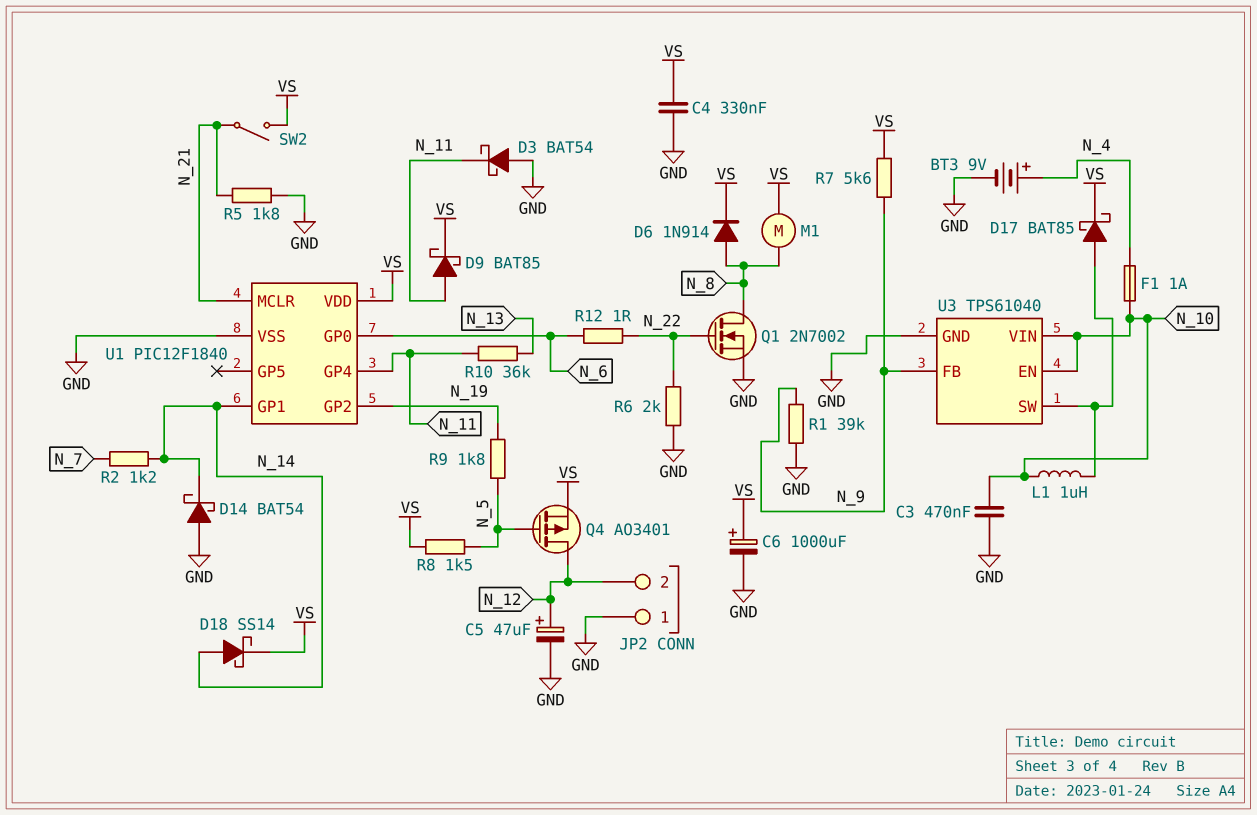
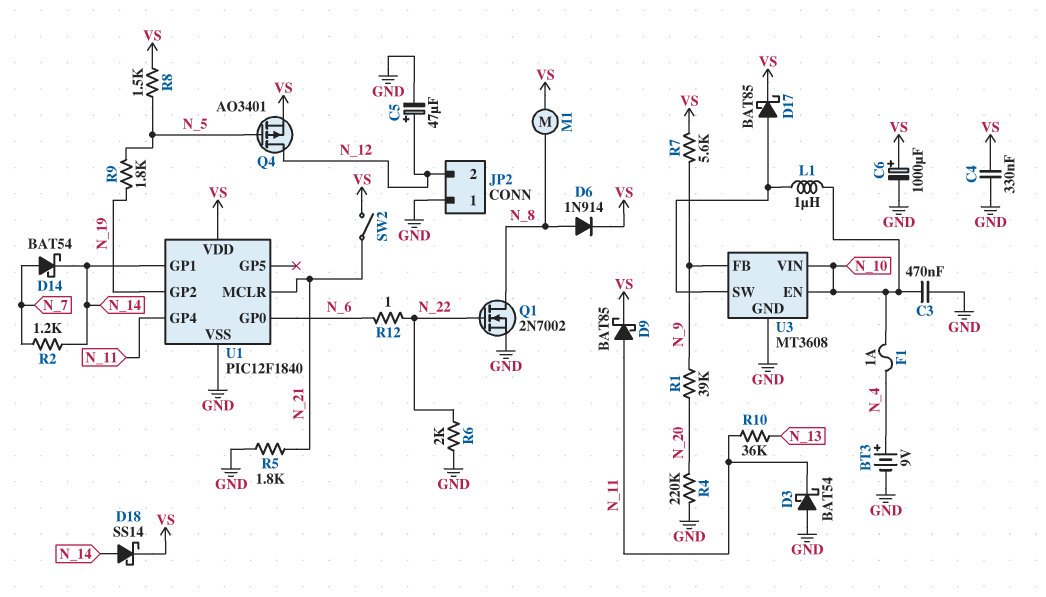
D14: schottky BAT54 (A GND, K N_14) -> schottky BAT54 (A N_7, K N_14)
R1: 39k (GND, N_9) -> 39k (N_9, N_20)
R4: none -> 220k (GND, N_20)
U3: TPS61040 -> MT3608

